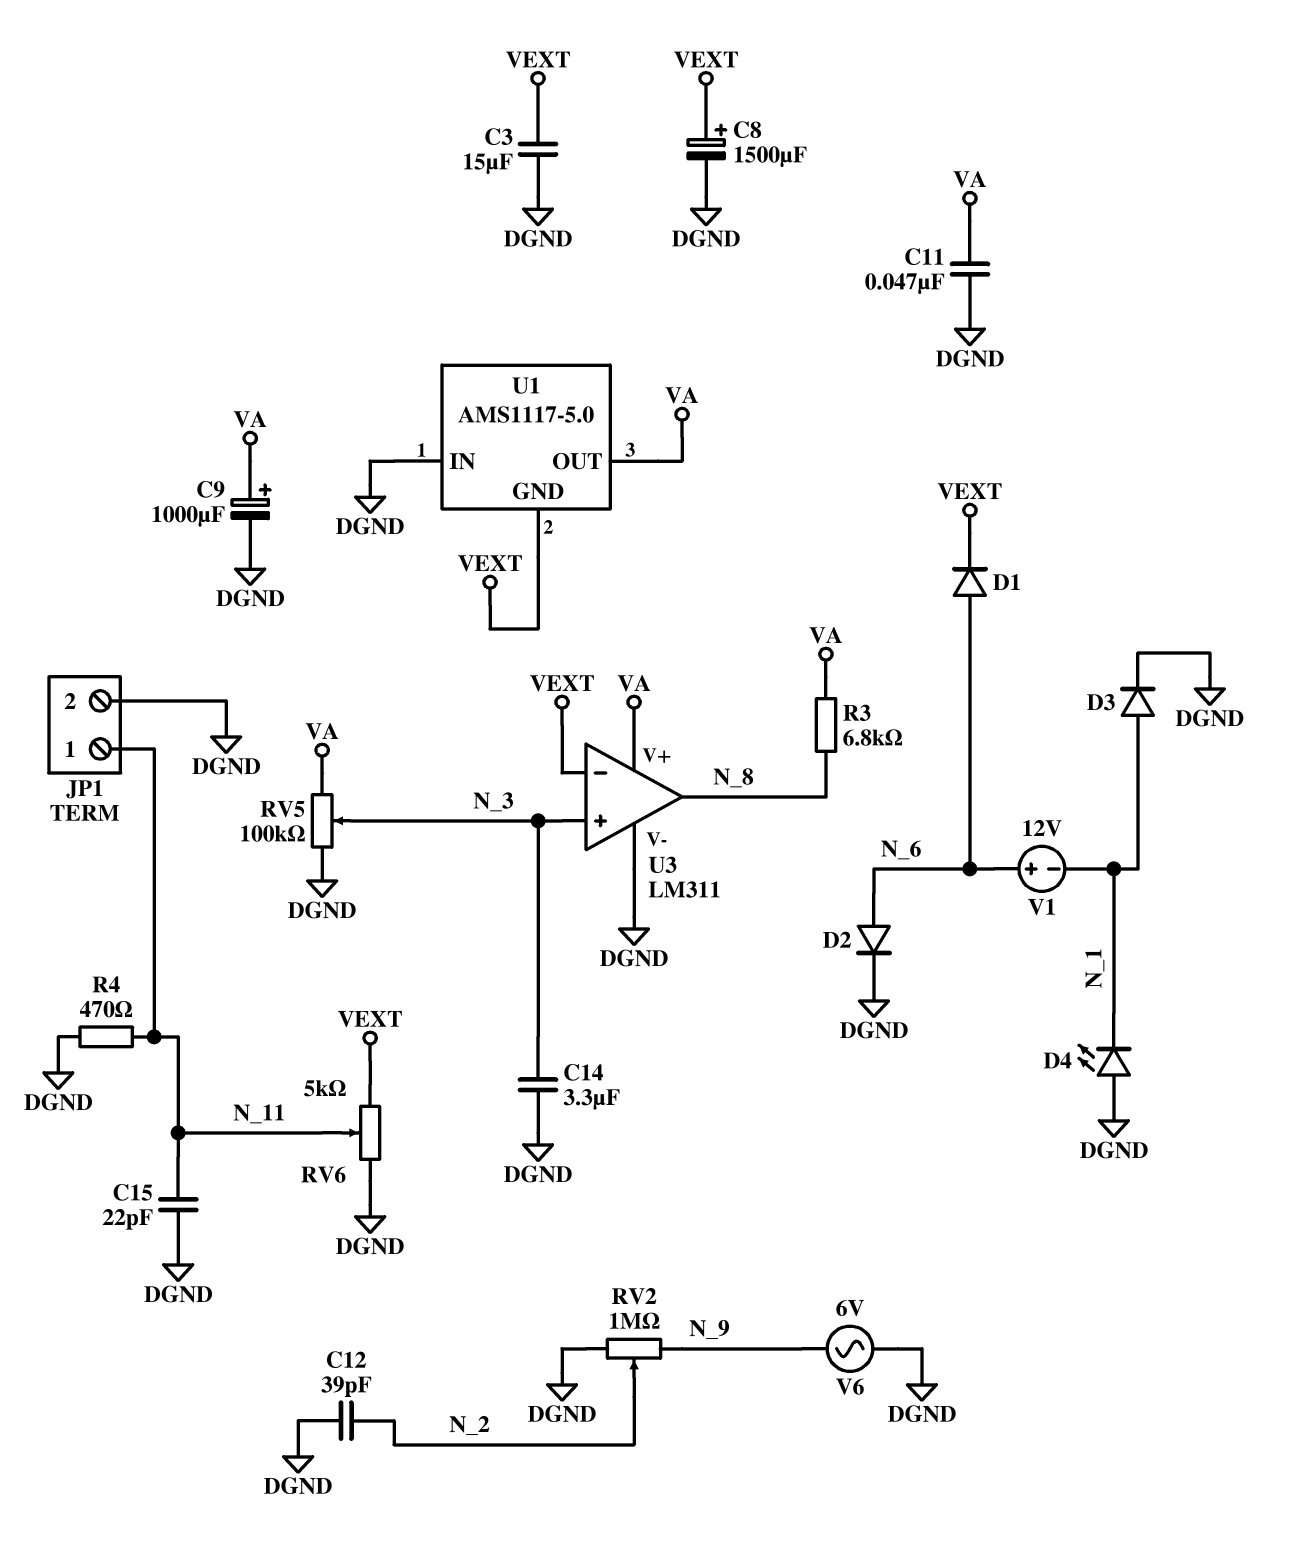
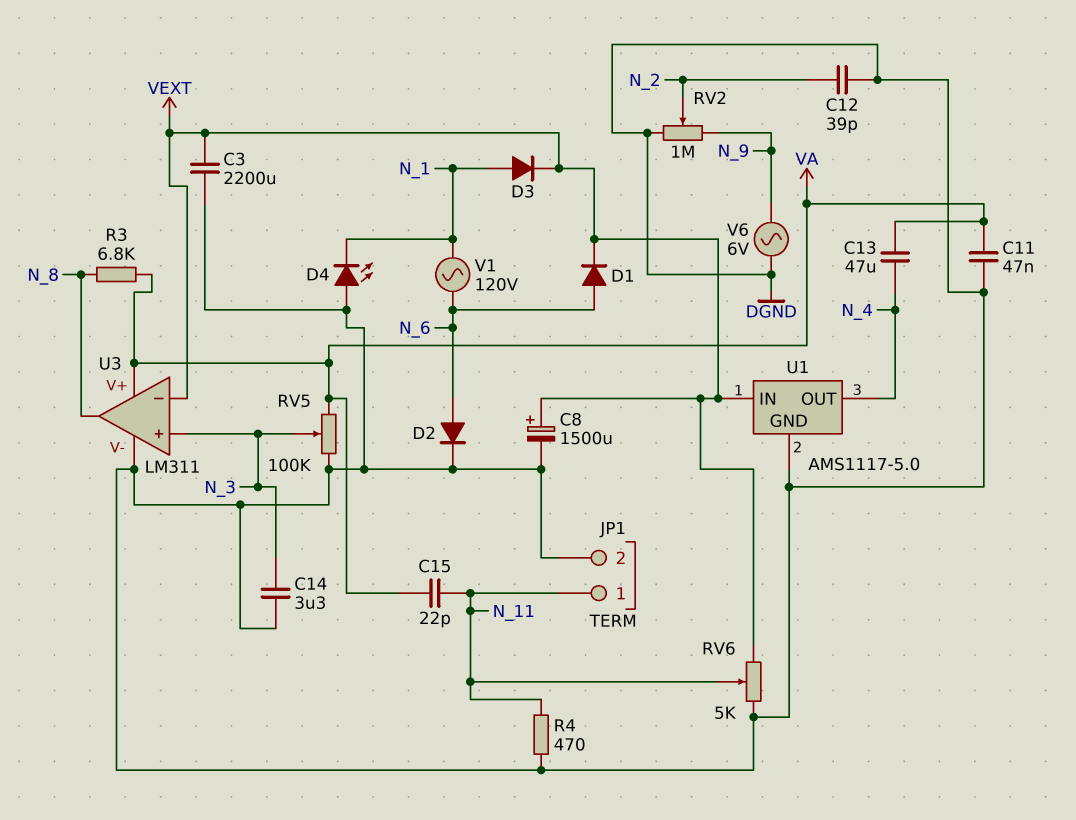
C3: 15uF (DGND, VEXT) -> 2200uF (DGND, VEXT)
C9: 1000uF (plus VA, minus DGND) -> none
C13: none -> 47uF (N_4, VA)
C15: 22pF (DGND, N_11) -> 22pF (N_11, VA)
D3: diode (A N_1, K DGND) -> diode (A N_1, K VEXT)
U1 pin GND: VEXT -> DGND
U1 pin IN: DGND -> VEXT
U1 pin OUT: VA -> N_4
V1: 12V (plus N_6, minus N_1) -> AC 120V (N_1, N_6)

